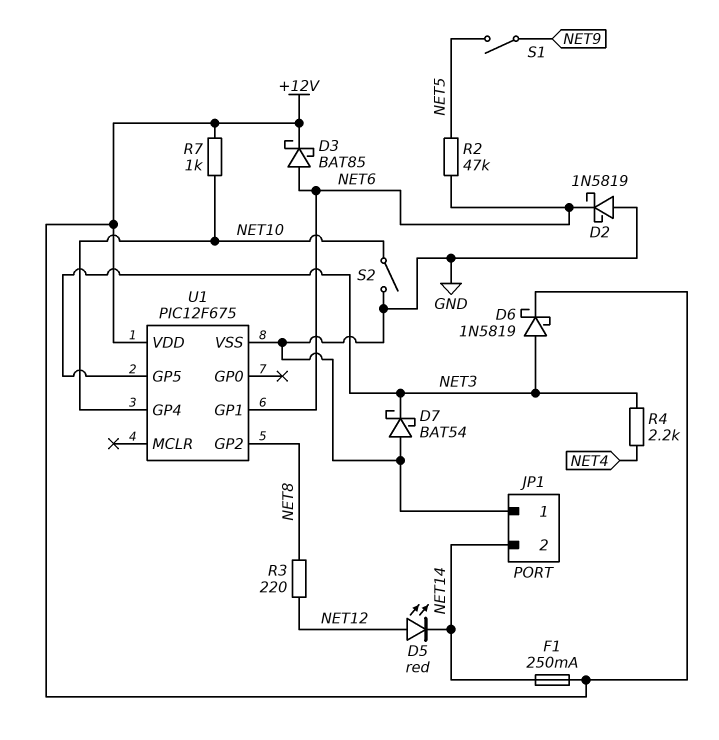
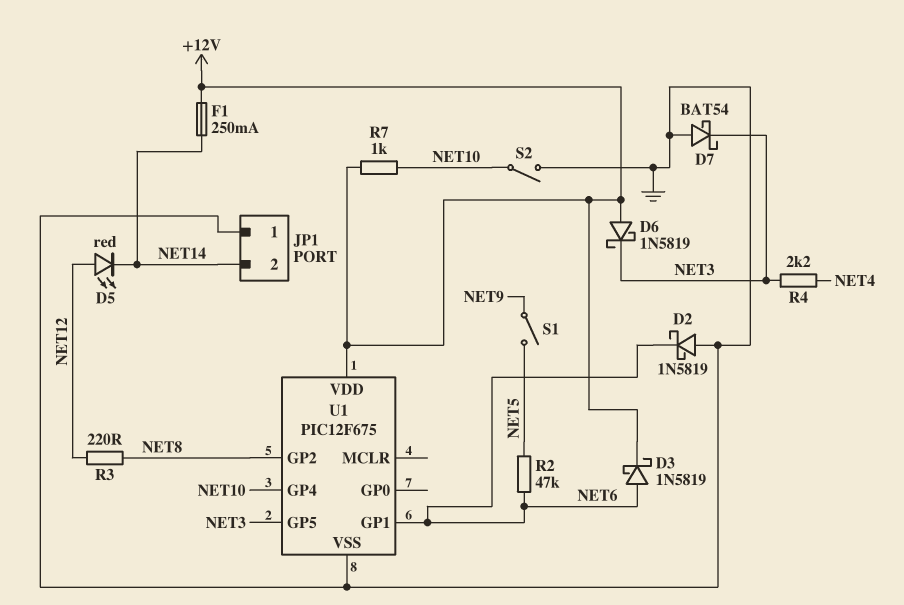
D3: schottky BAT85 (A NET6, K +12V) -> schottky 1N5819 (A NET6, K +12V)
D6: schottky 1N5819 (A NET3, K +12V) -> schottky 1N5819 (A +12V, K NET3)

